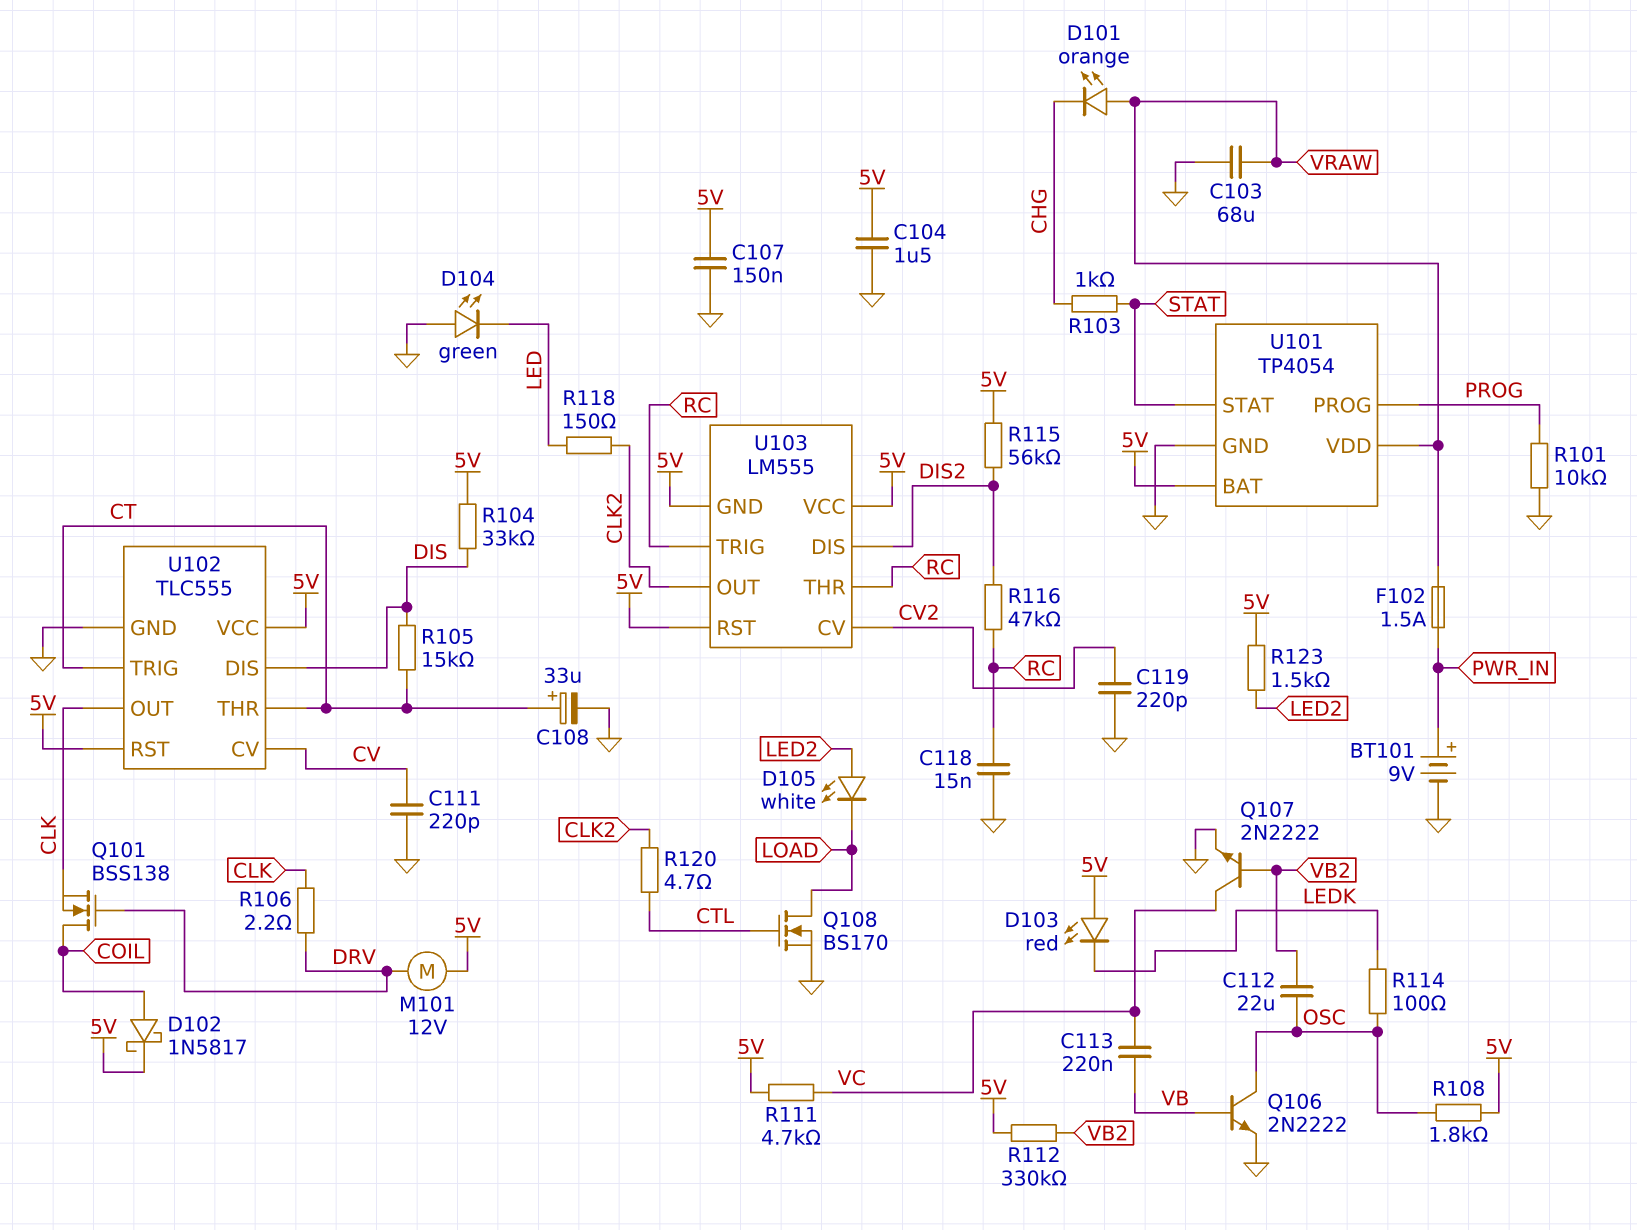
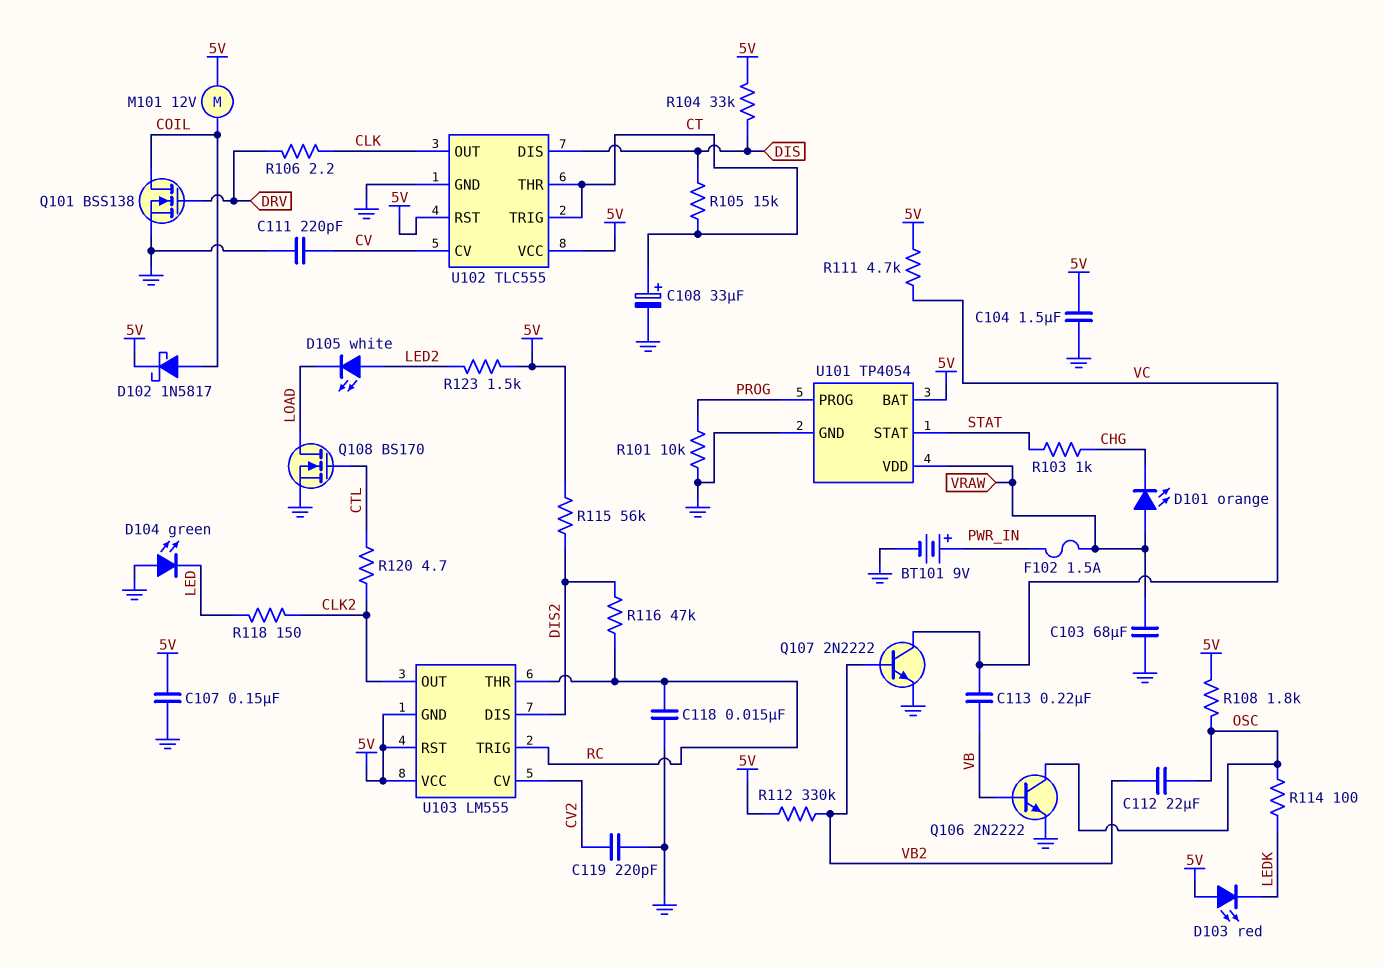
M101: motor 12V (5V, DRV) -> motor 12V (5V, COIL)
Q101: NMOS BSS138 (G DRV, D COIL, S CLK) -> NMOS BSS138 (G DRV, D COIL, S GND)

